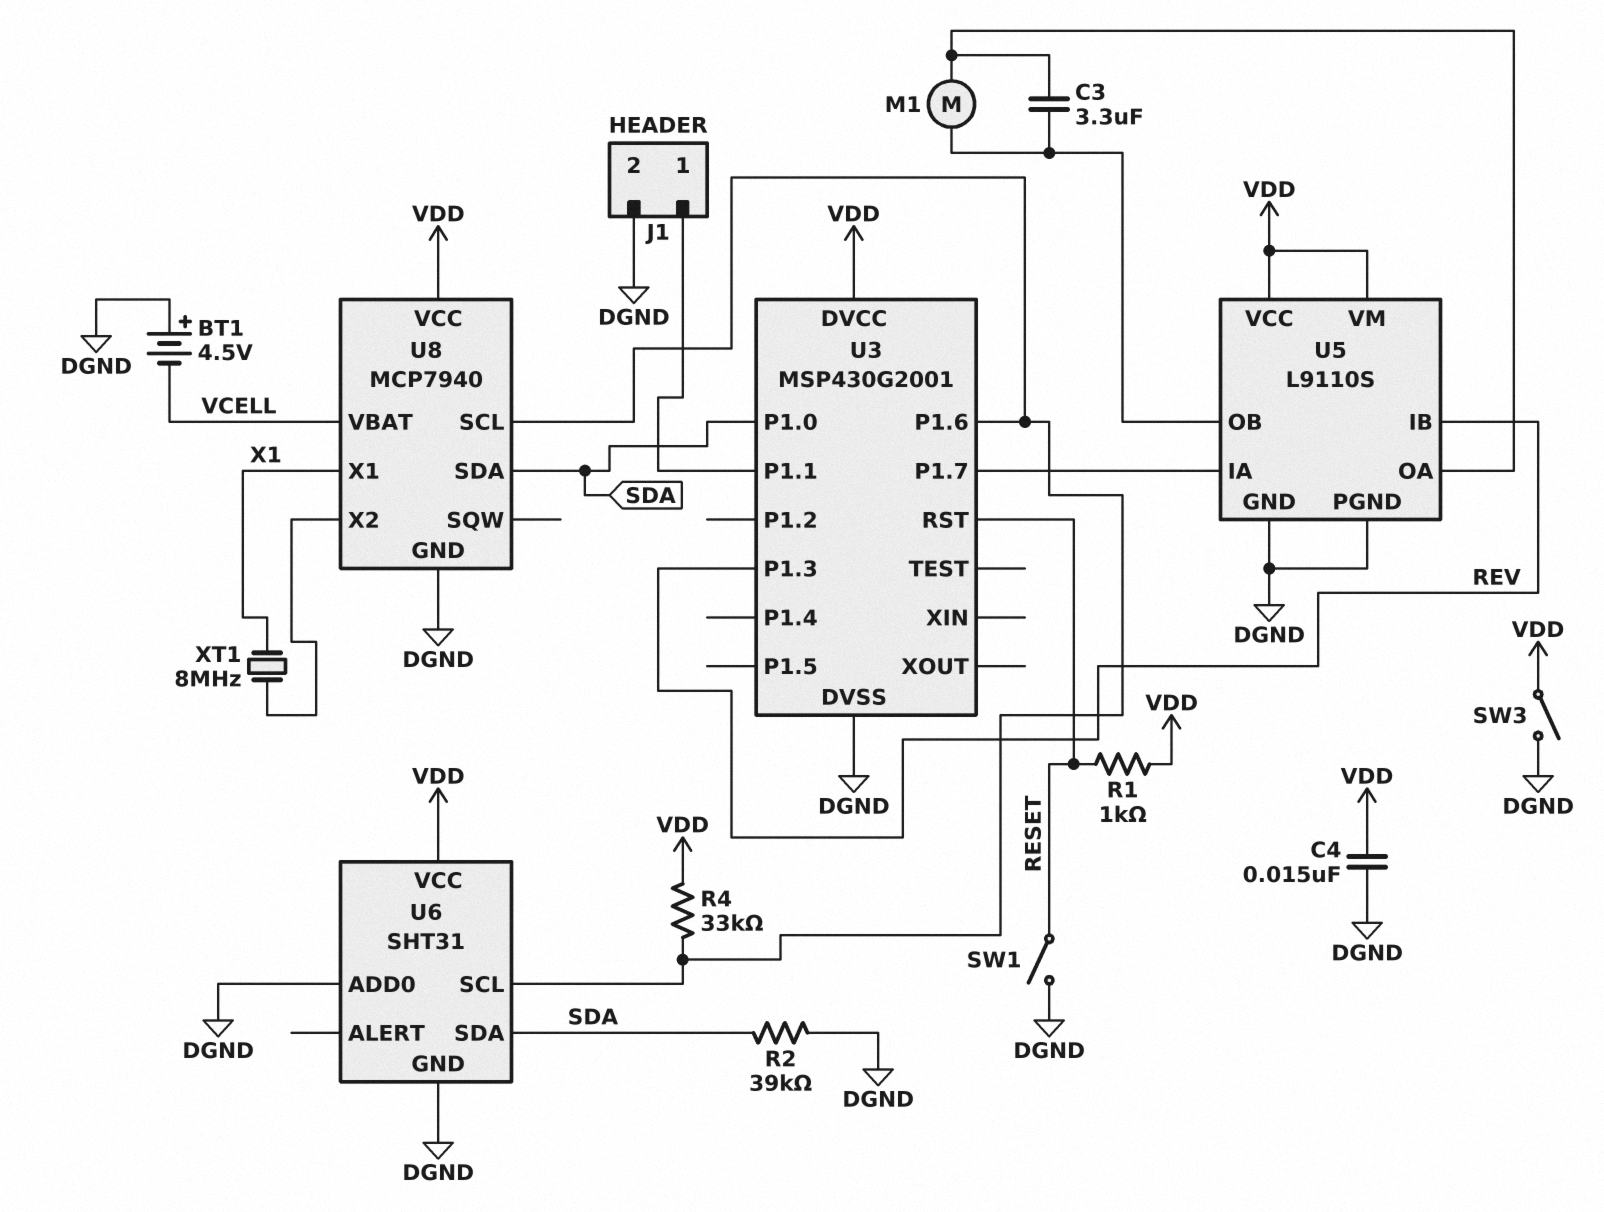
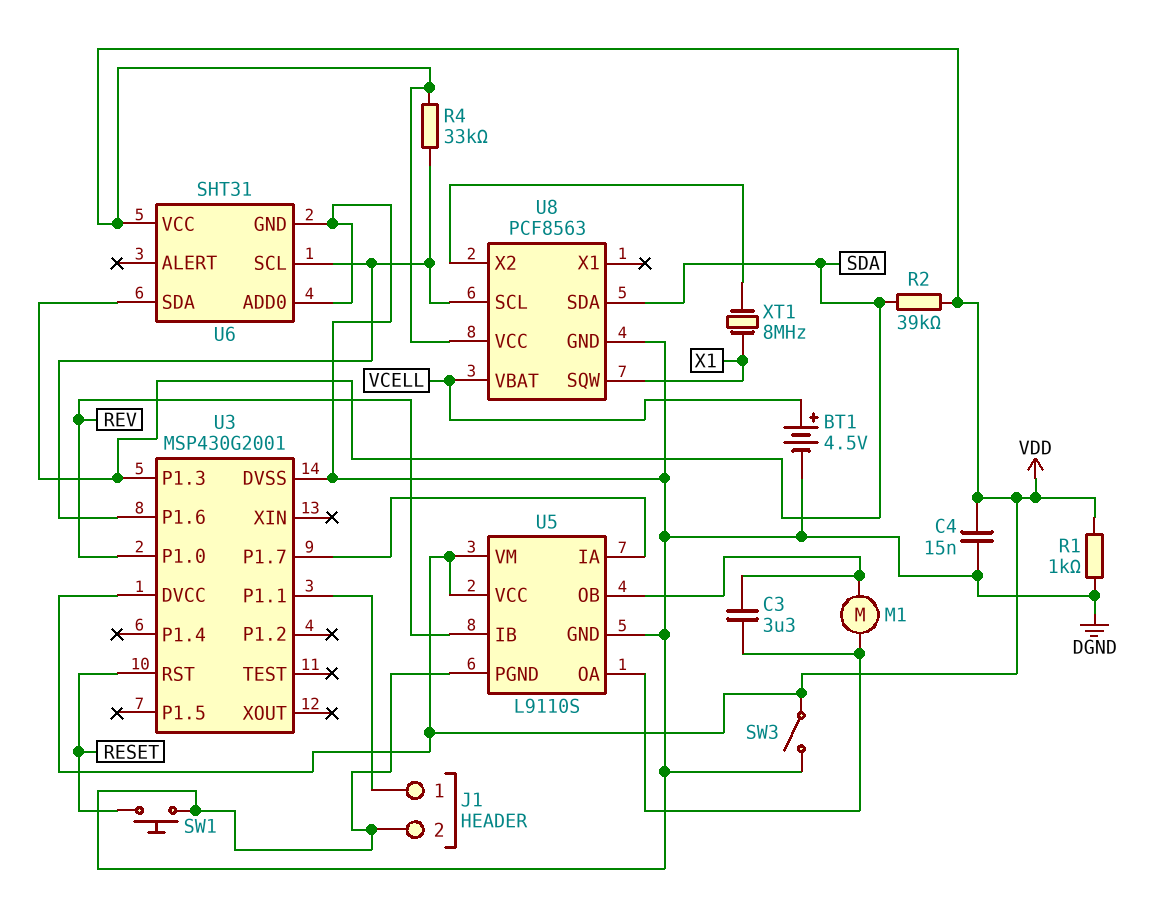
BT1: 4.5V (plus DGND, minus VCELL) -> 4.5V (plus VCELL, minus DGND)
R1: 1k (RESET, VDD) -> 1k (DGND, VDD)
R2: 39k (DGND, SDA) -> 39k (SDA, VDD)
SW1: switch (DGND, RESET) -> button (DGND, RESET)
U3 pin P1.0: SDA -> REV
U3 pin P1.3: REV -> SDA
U8: MCP7940 -> PCF8563
U8 pin SQW: none -> X1
U8 pin X1: X1 -> none

